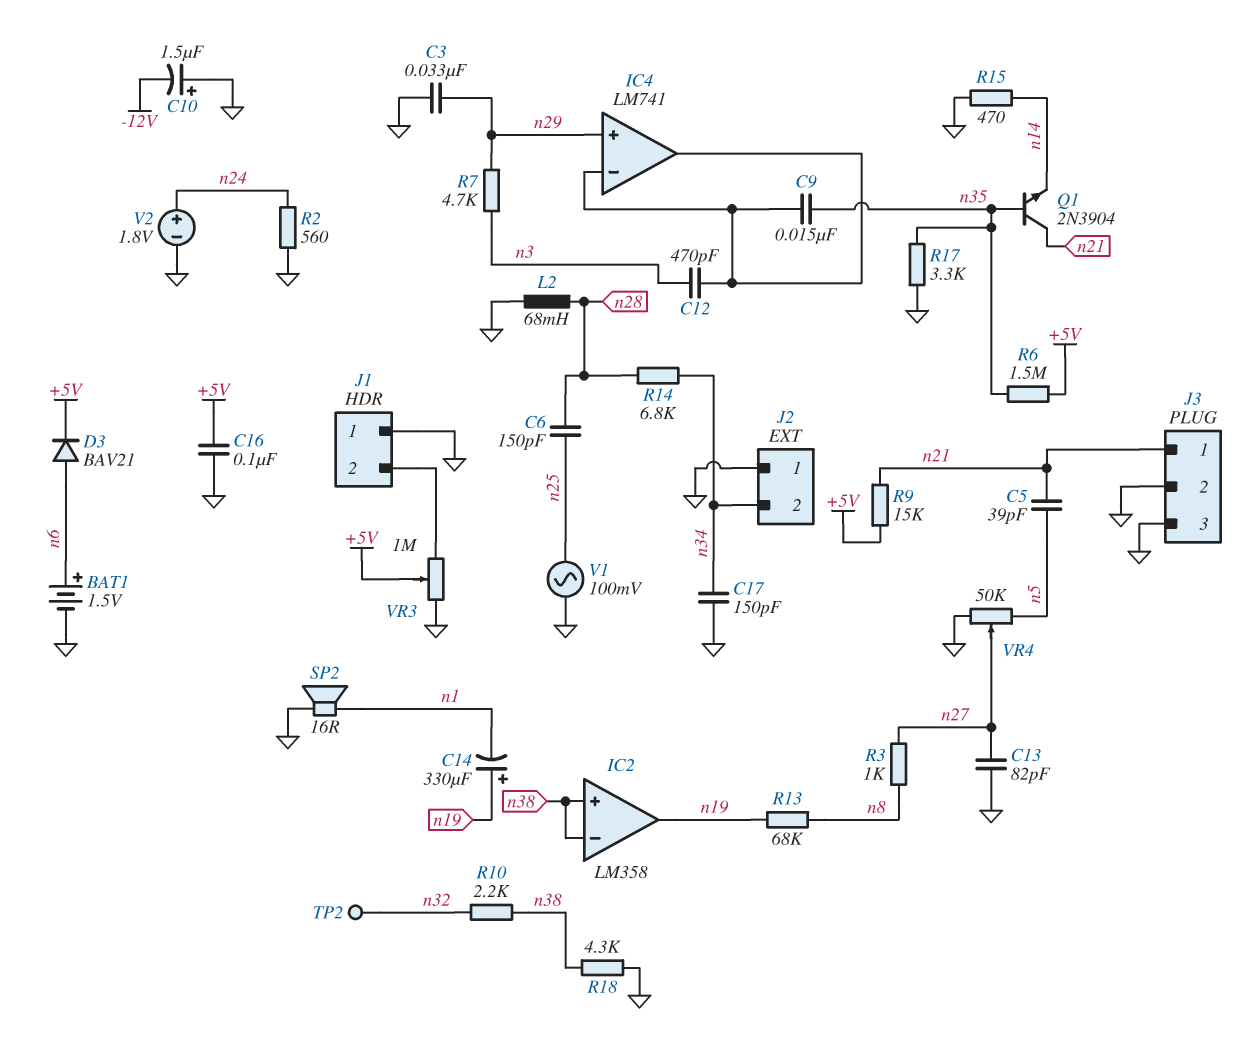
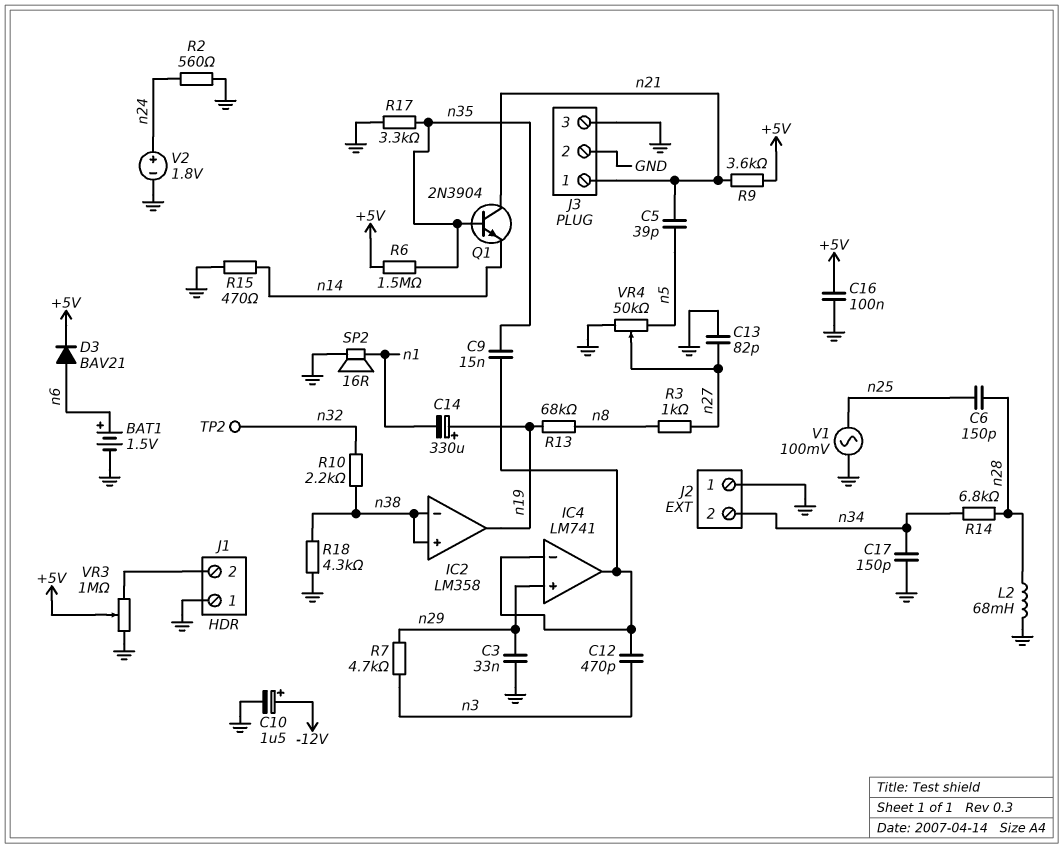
C10: 1.5uF (plus GND, minus -12V) -> 1.5uF (plus -12V, minus GND)
R9: 15k (+5V, n21) -> 3.6k (+5V, n21)

